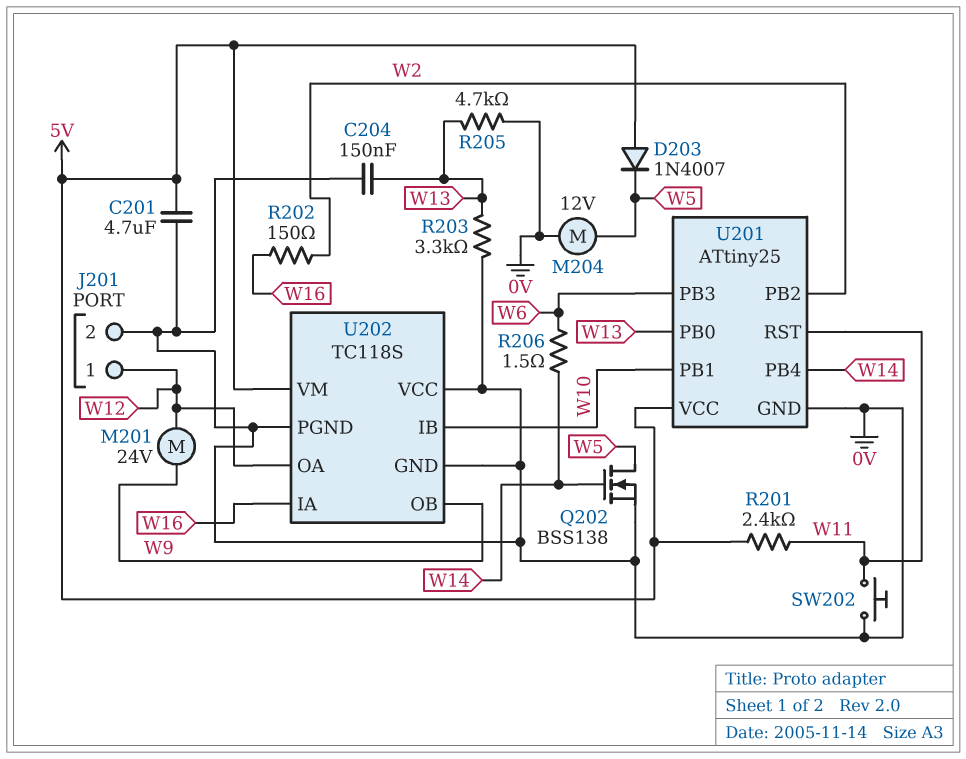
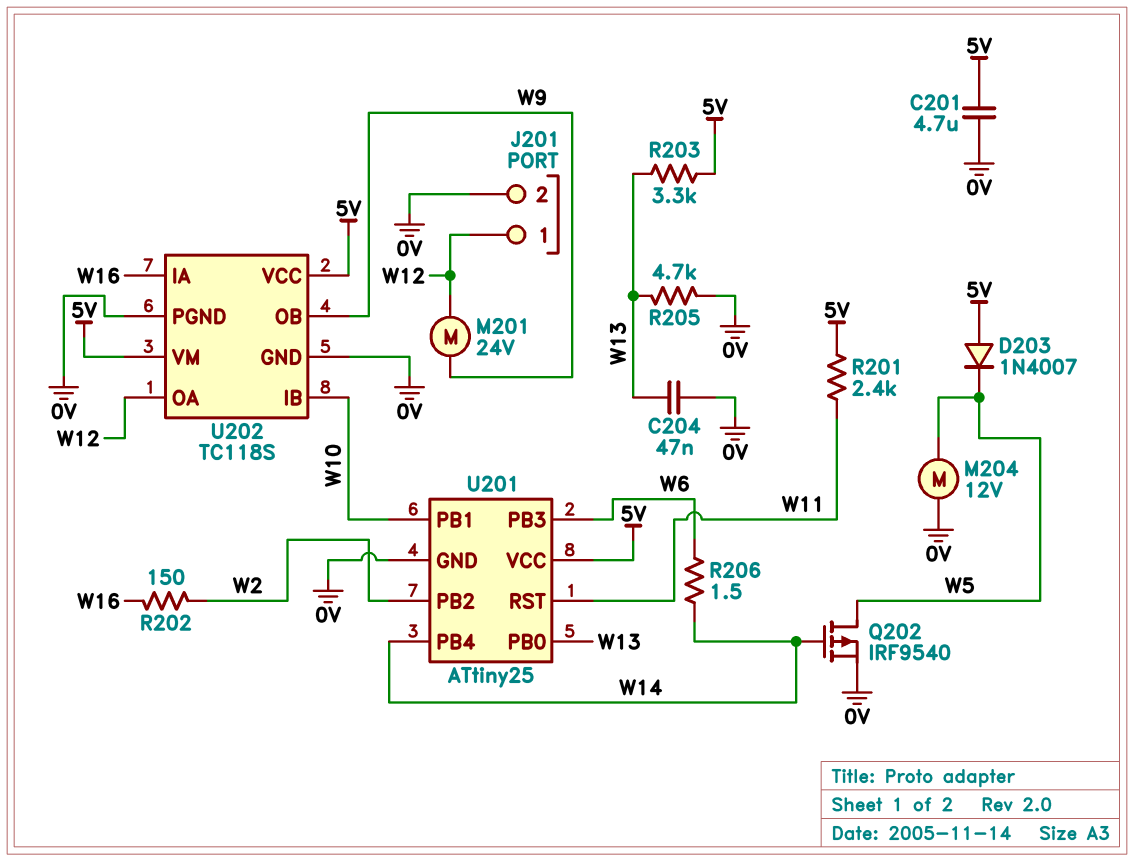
C204: 150nF (0V, W13) -> 47nF (0V, W13)
Q202: NMOS BSS138 (G W14, D W5, S 0V) -> PMOS IRF9540 (G W14, D W5, S 0V)
R203: 3.3k (0V, W13) -> 3.3k (5V, W13)
SW202: button (0V, W11) -> none
U202 pin VCC: 0V -> 5V

